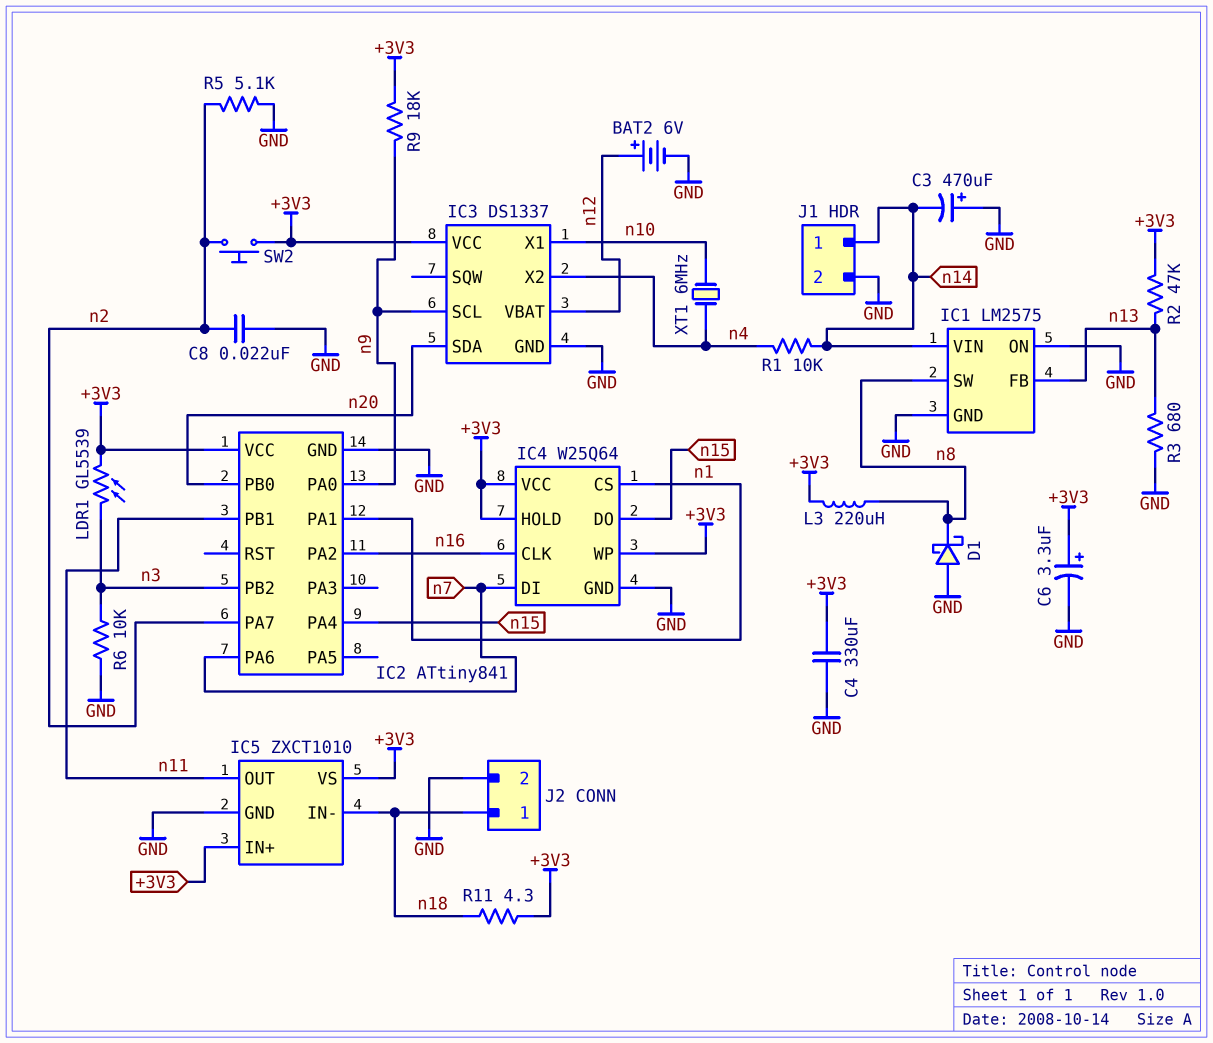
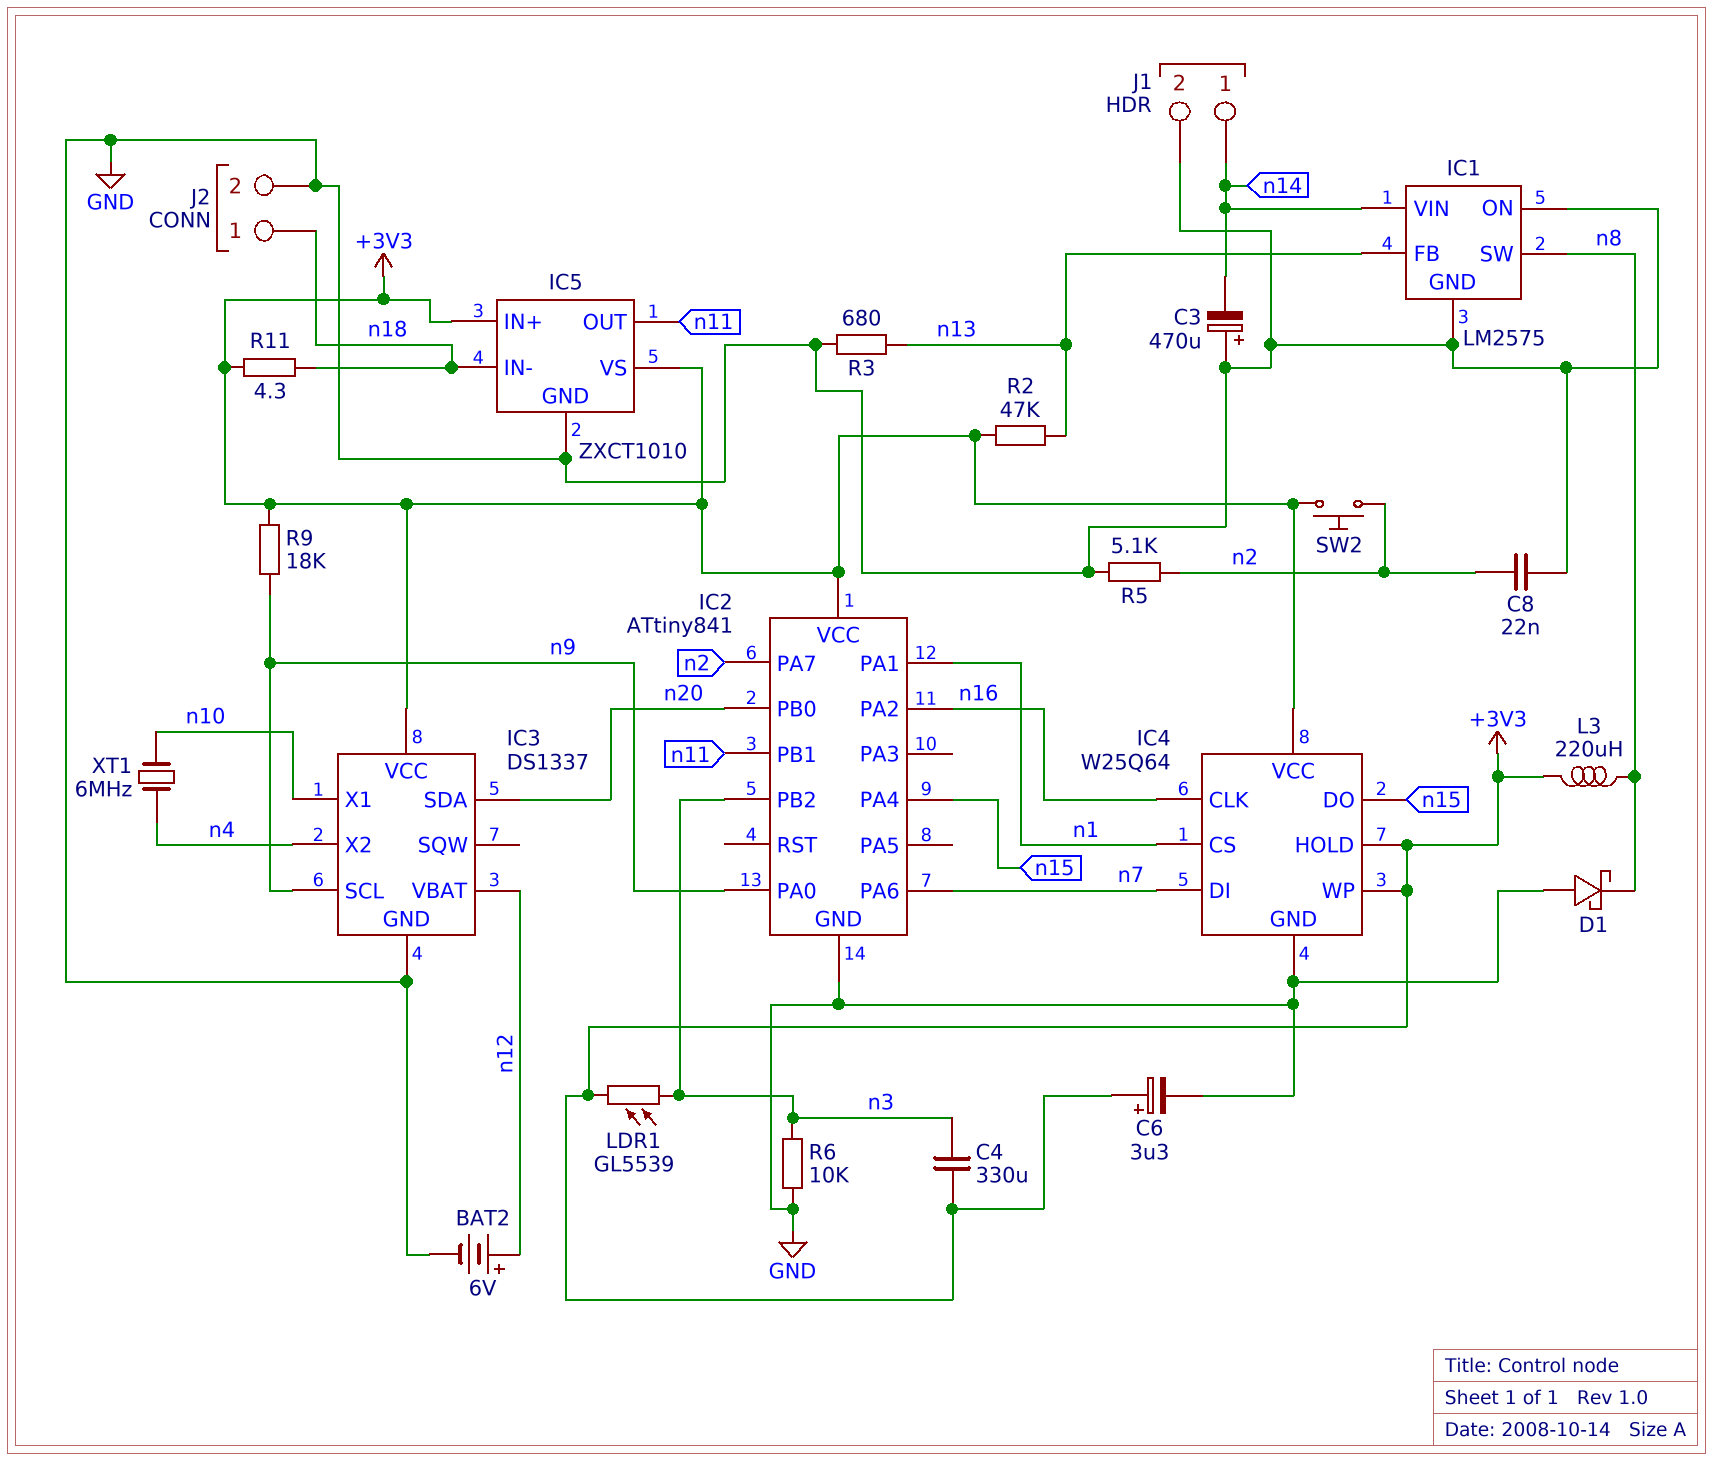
C4: 330uF (+3V3, GND) -> 330uF (+3V3, n3)
R1: 10k (n4, n14) -> none

